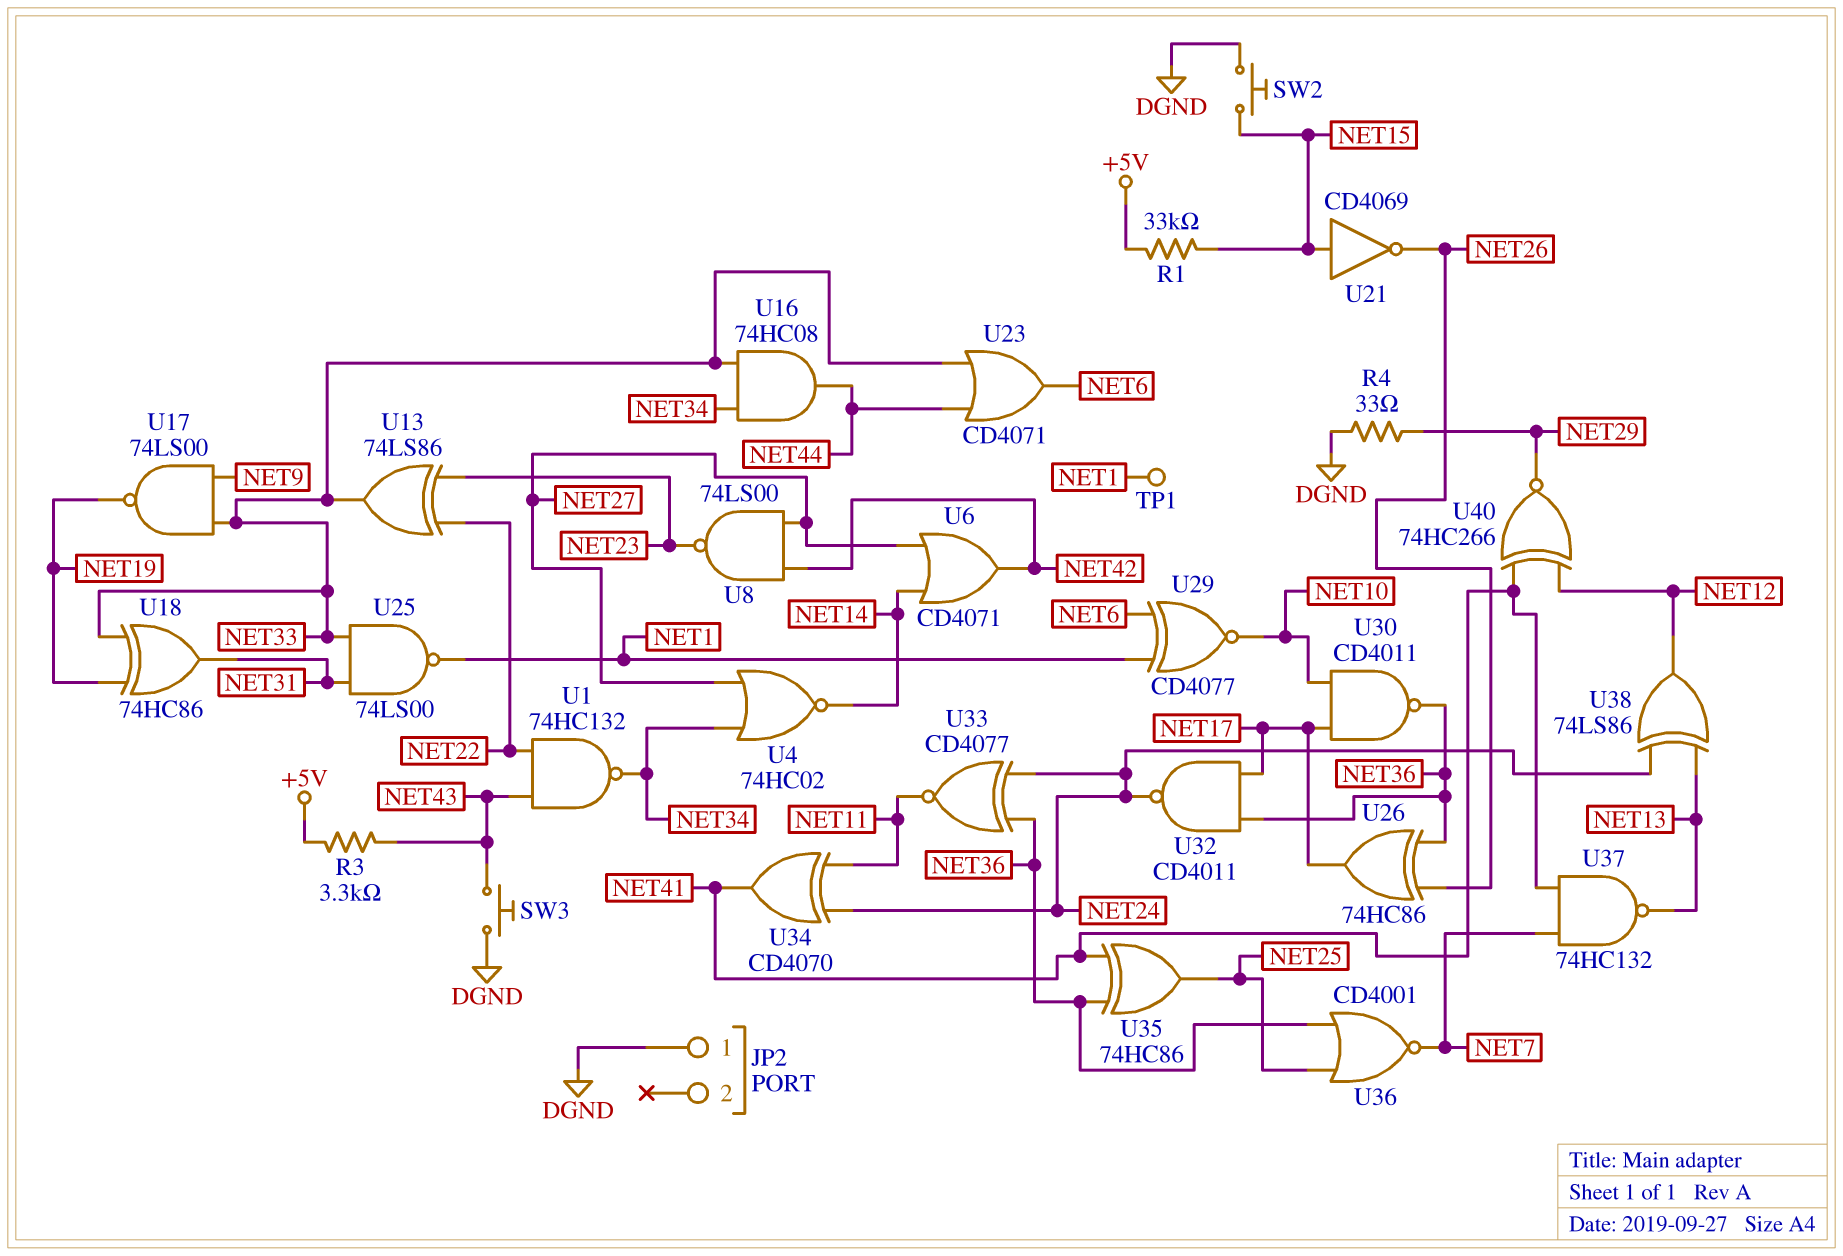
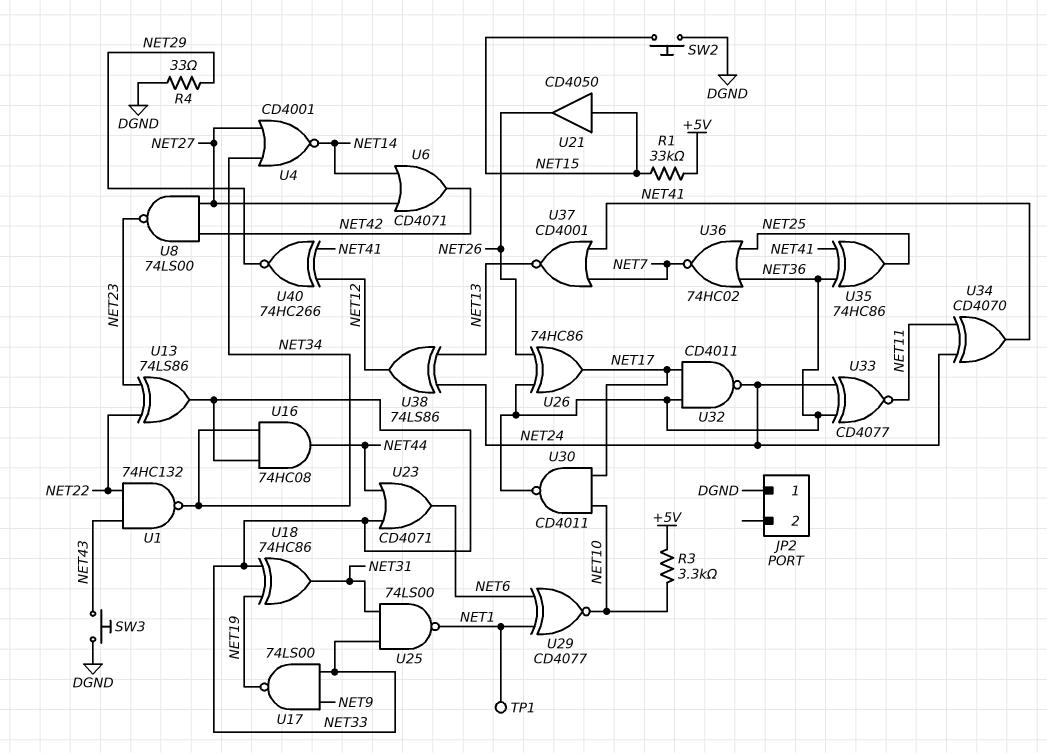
R3: 3.3k (+5V, NET43) -> 3.3k (+5V, NET10)
U4: NOR 74HC02 (in NET27, in NET34, out NET14) -> NOR CD4001 (in NET27, in NET34, out NET14)
U21: NOT CD4069 (in NET15, out NET26) -> buffer CD4050 (in NET15, out NET26)
U36: NOR CD4001 (in NET25, in NET36, out NET7) -> NOR 74HC02 (in NET25, in NET36, out NET7)
U37: NAND 74HC132 (in NET7, in NET41, out NET13) -> NOR CD4001 (in NET7, in NET41, out NET13)

